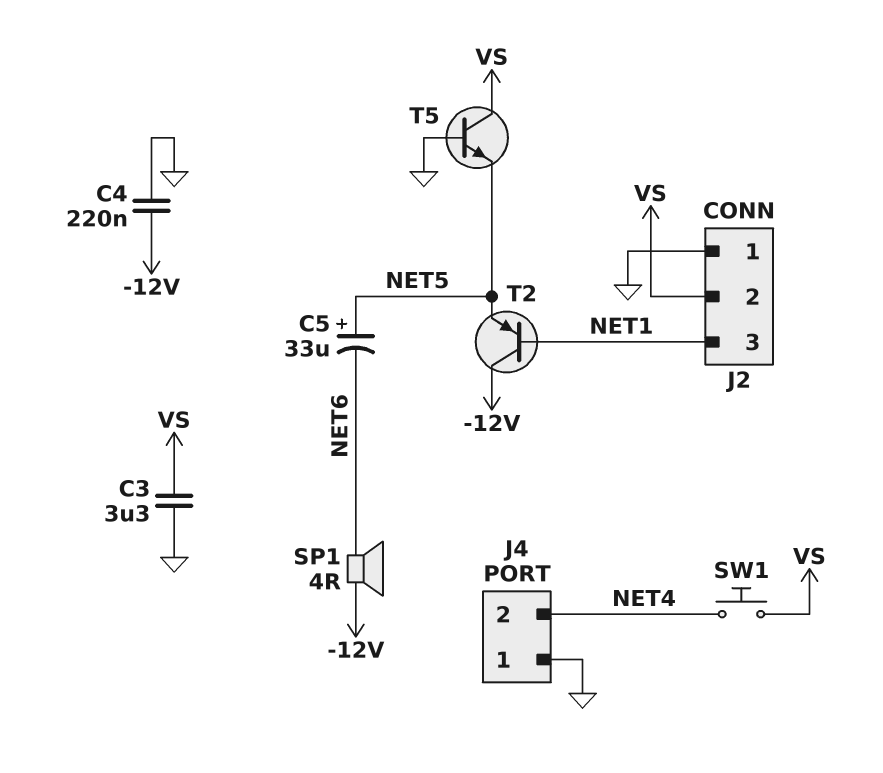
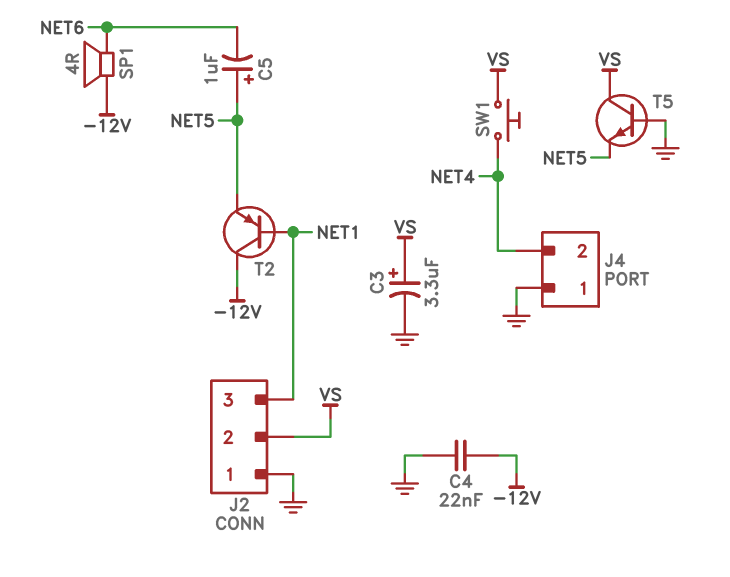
C3: 3.3uF (GND, VS) -> 3.3uF (plus VS, minus GND)
C4: 220nF (-12V, GND) -> 22nF (-12V, GND)
C5: 33uF (plus NET5, minus NET6) -> 1uF (plus NET5, minus NET6)

